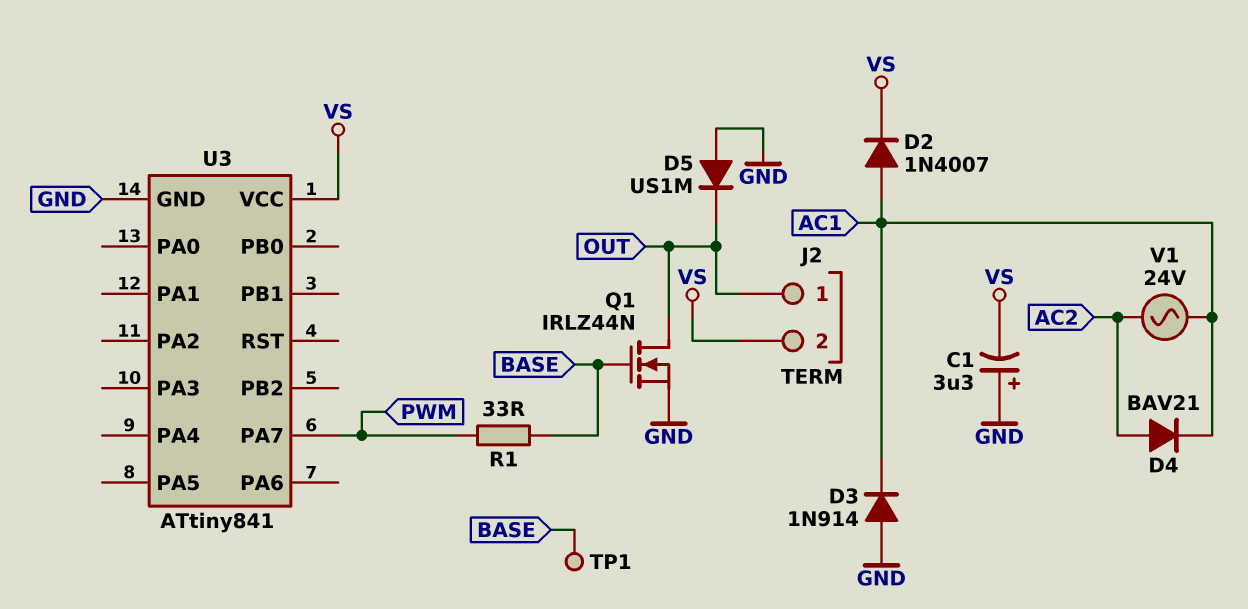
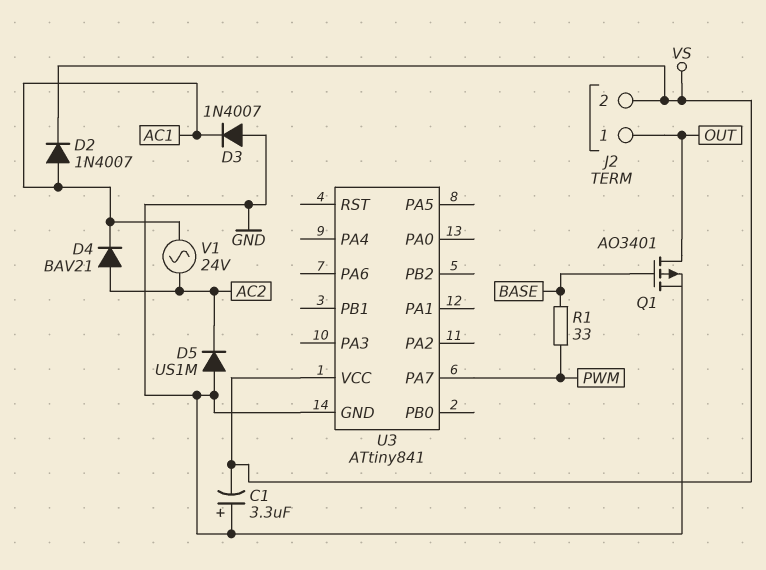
D3: diode 1N914 (A GND, K AC1) -> diode 1N4007 (A GND, K AC1)
D5: diode US1M (A GND, K OUT) -> diode US1M (A GND, K AC2)
Q1: NMOS IRLZ44N (G BASE, D OUT, S GND) -> PMOS AO3401 (G BASE, D OUT, S GND)
TP1: test point (BASE) -> none

